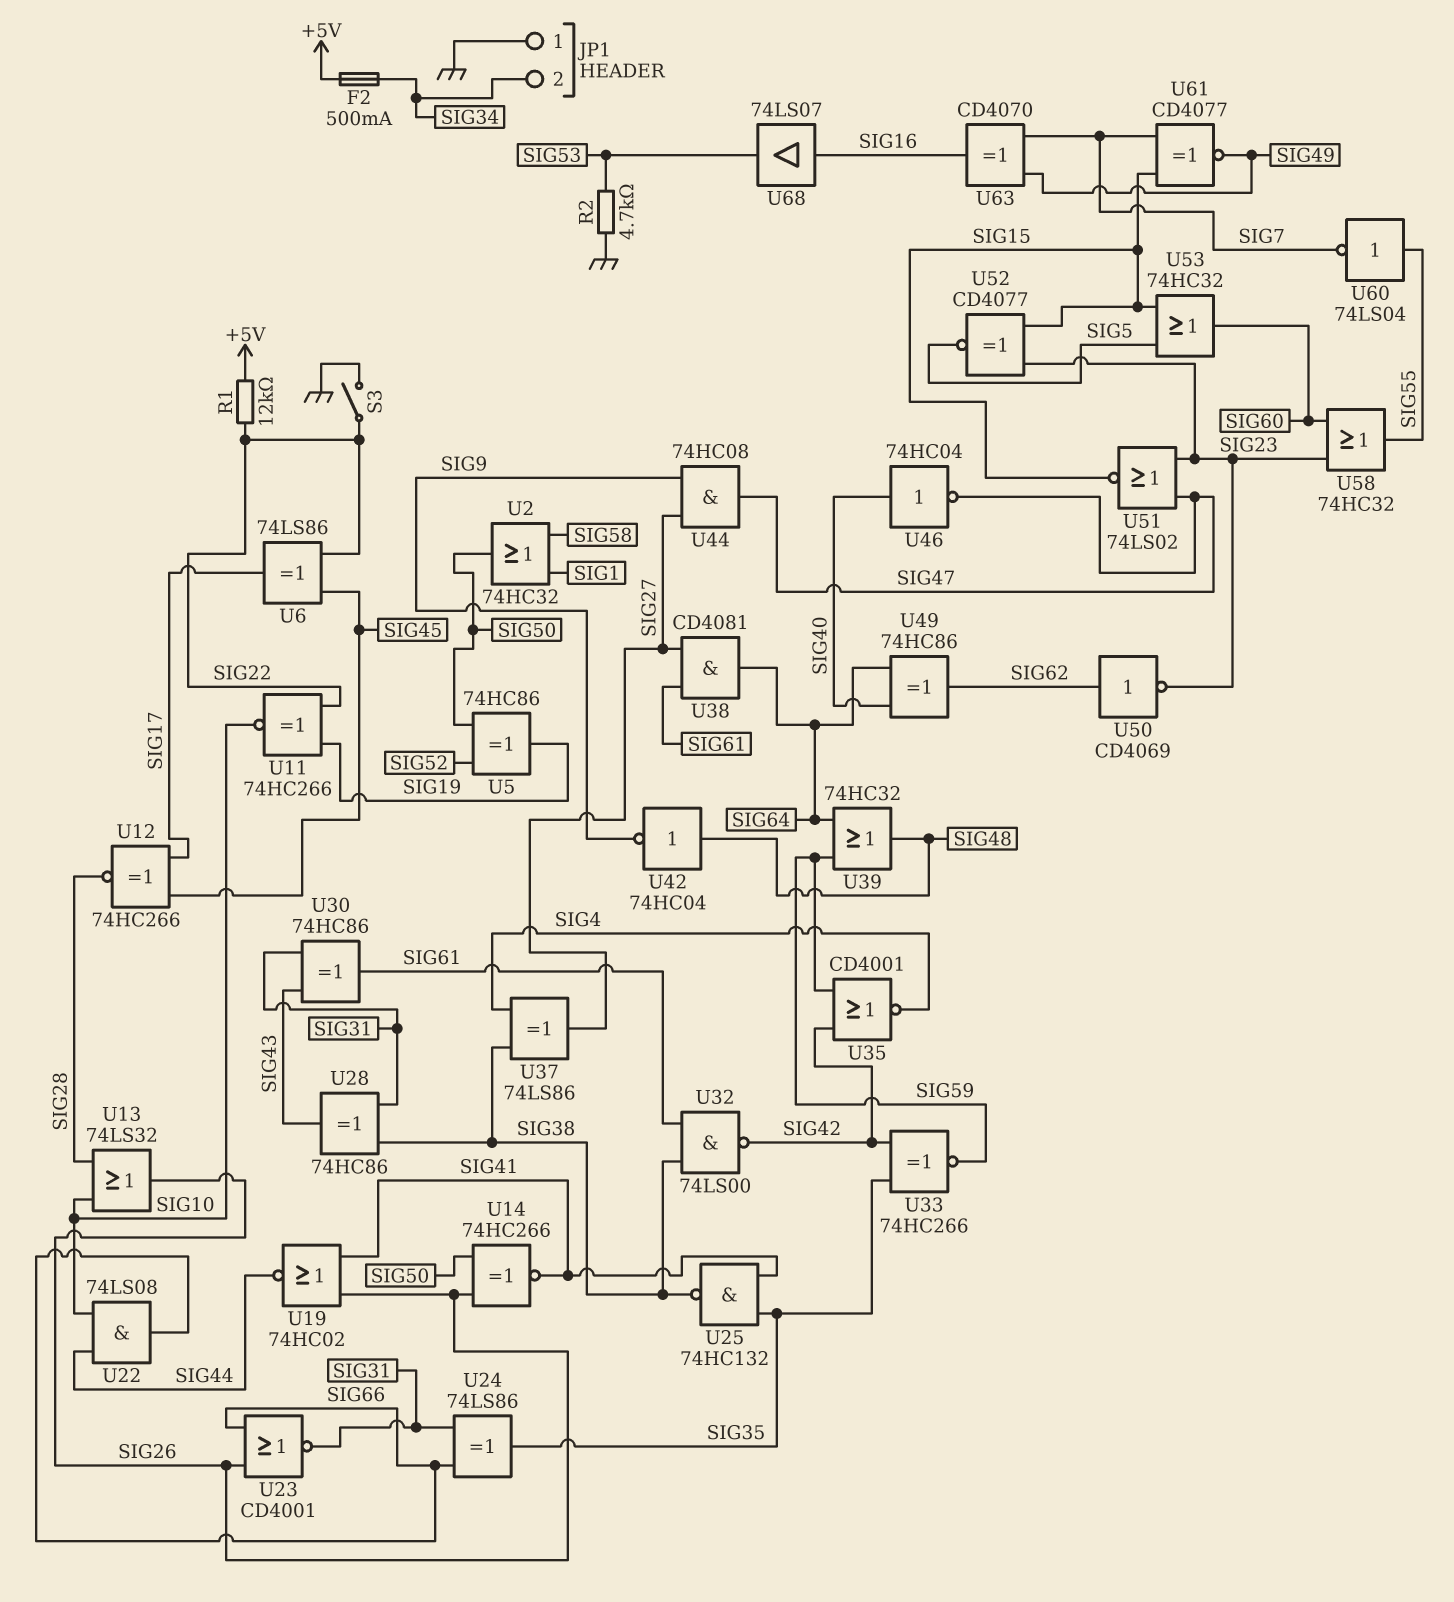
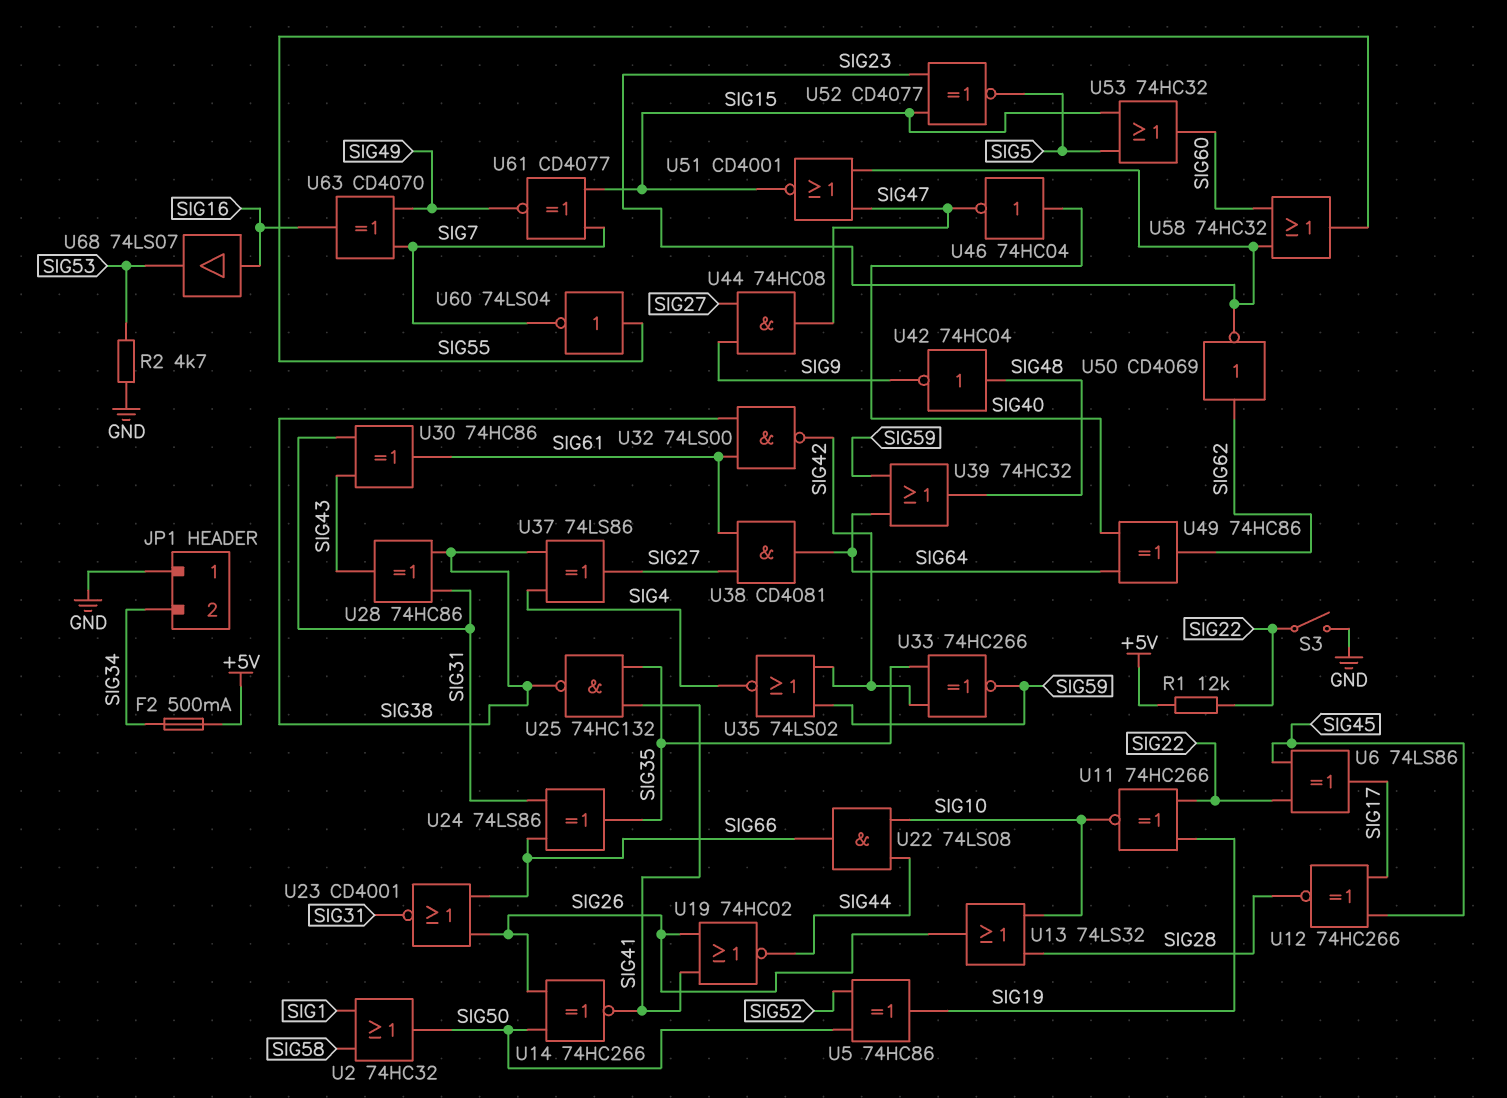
U35: NOR CD4001 (in SIG42, in SIG59, out SIG4) -> NOR 74LS02 (in SIG42, in SIG59, out SIG4)
U51: NOR 74LS02 (in SIG23, in SIG47, out SIG15) -> NOR CD4001 (in SIG23, in SIG47, out SIG15)

